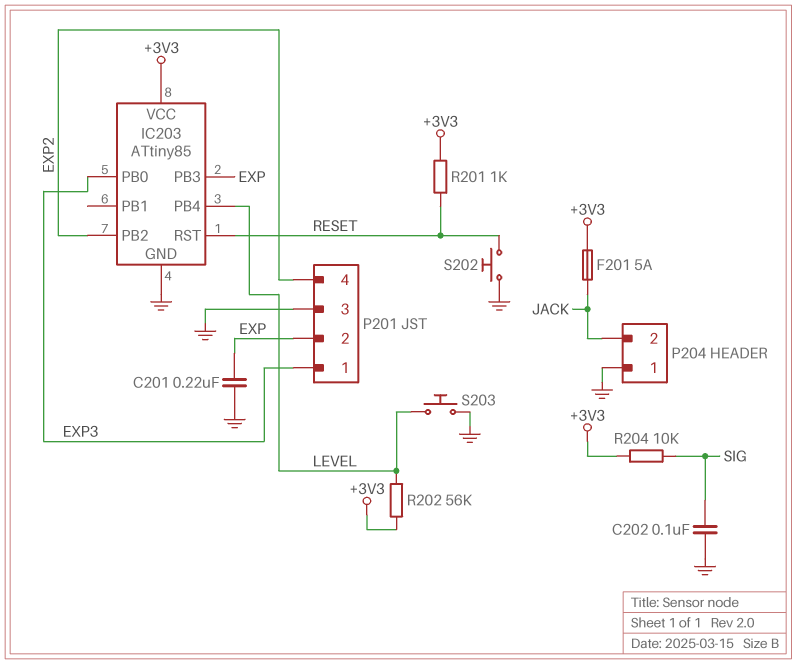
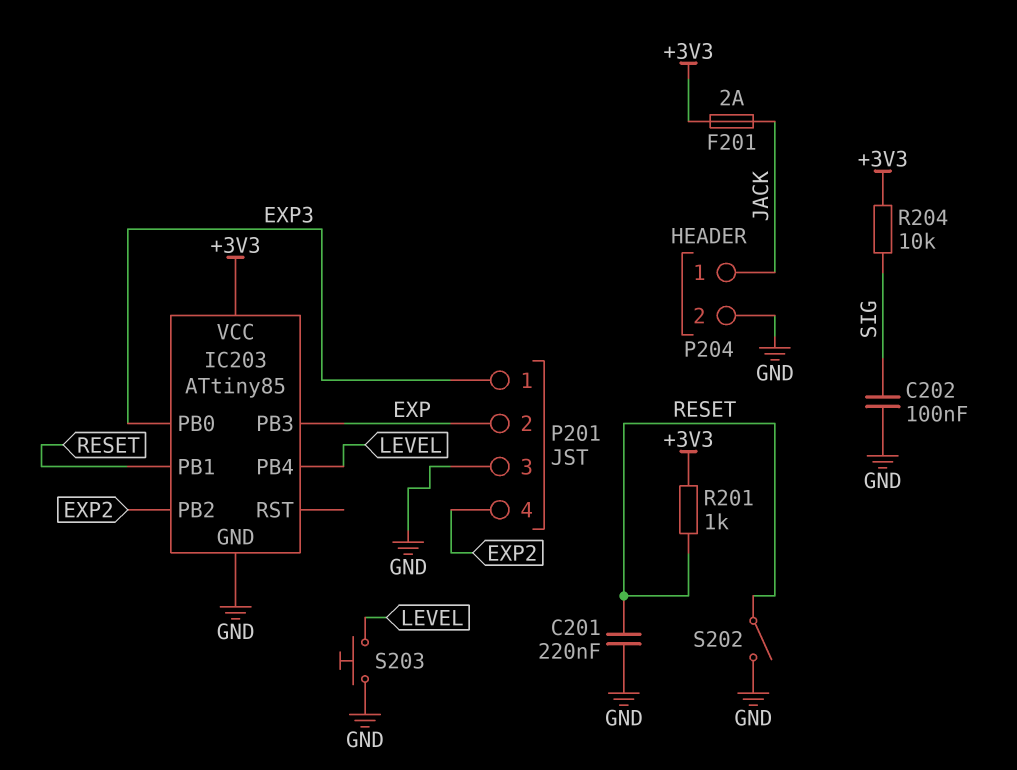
C201: 220nF (EXP, GND) -> 220nF (GND, RESET)
F201: 5A (+3V3, JACK) -> 2A (+3V3, JACK)
IC203 pin PB1: none -> RESET
IC203 pin RST: RESET -> none
P204 pin 1: GND -> JACK
P204 pin 2: JACK -> GND
R202: 56k (+3V3, LEVEL) -> none
S202: button (GND, RESET) -> switch (GND, RESET)

